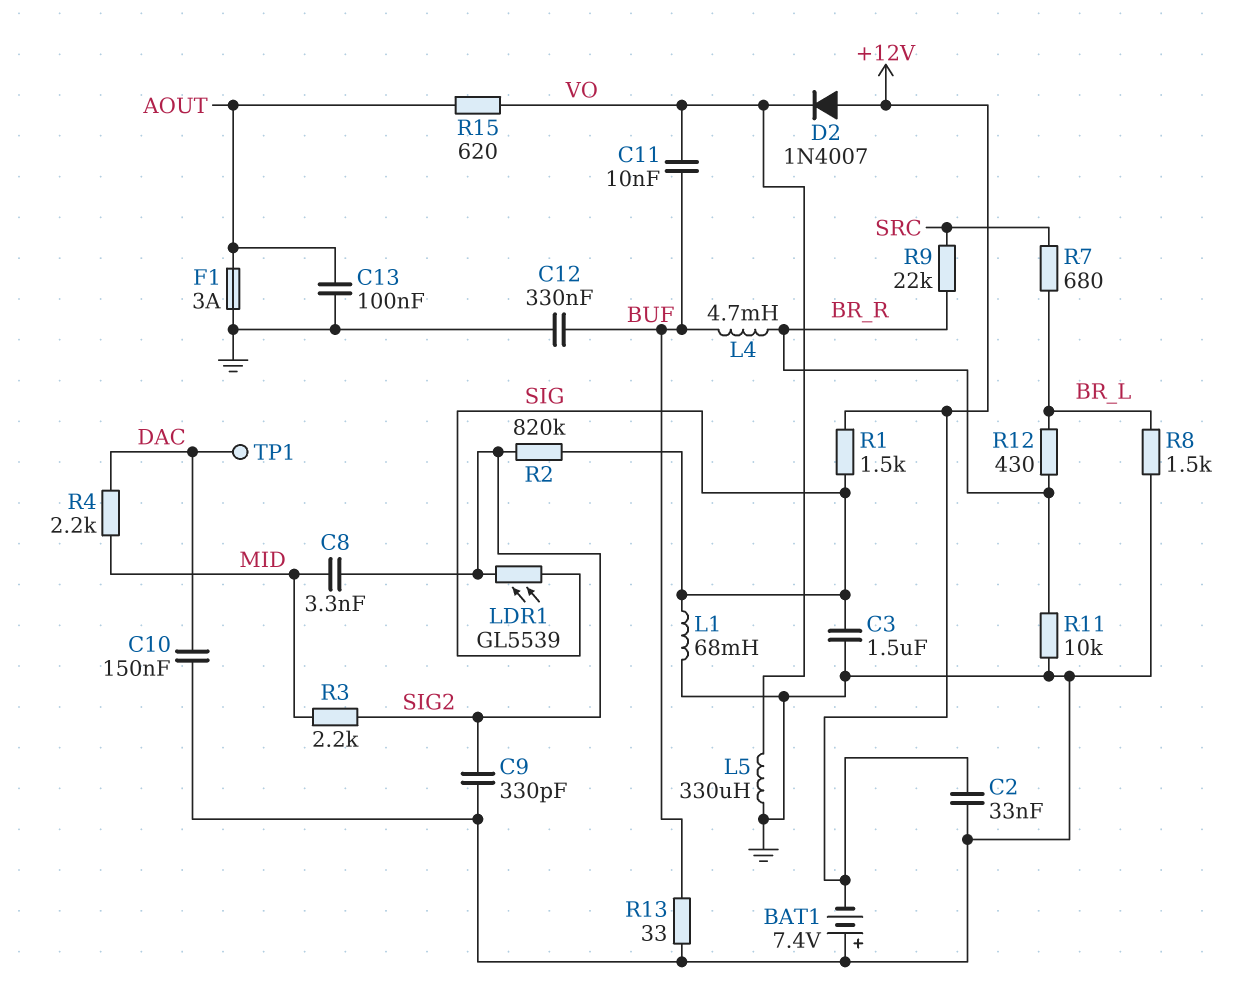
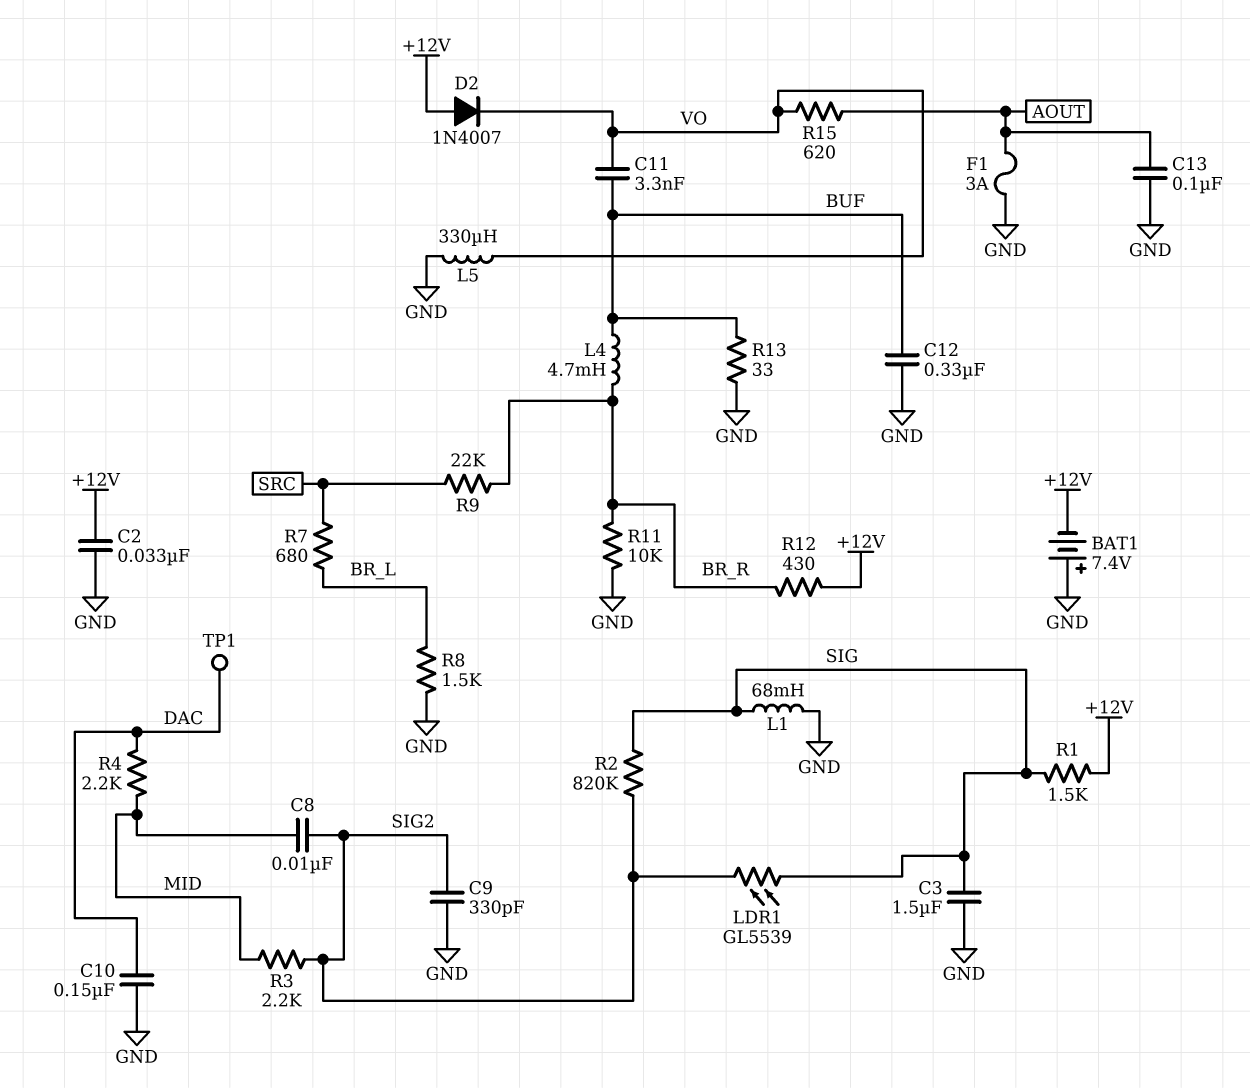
C8: 3.3nF (MID, SIG2) -> 10nF (MID, SIG2)
C11: 10nF (BUF, VO) -> 3.3nF (BUF, VO)
R12: 430 (BR_L, BR_R) -> 430 (+12V, BR_R)

